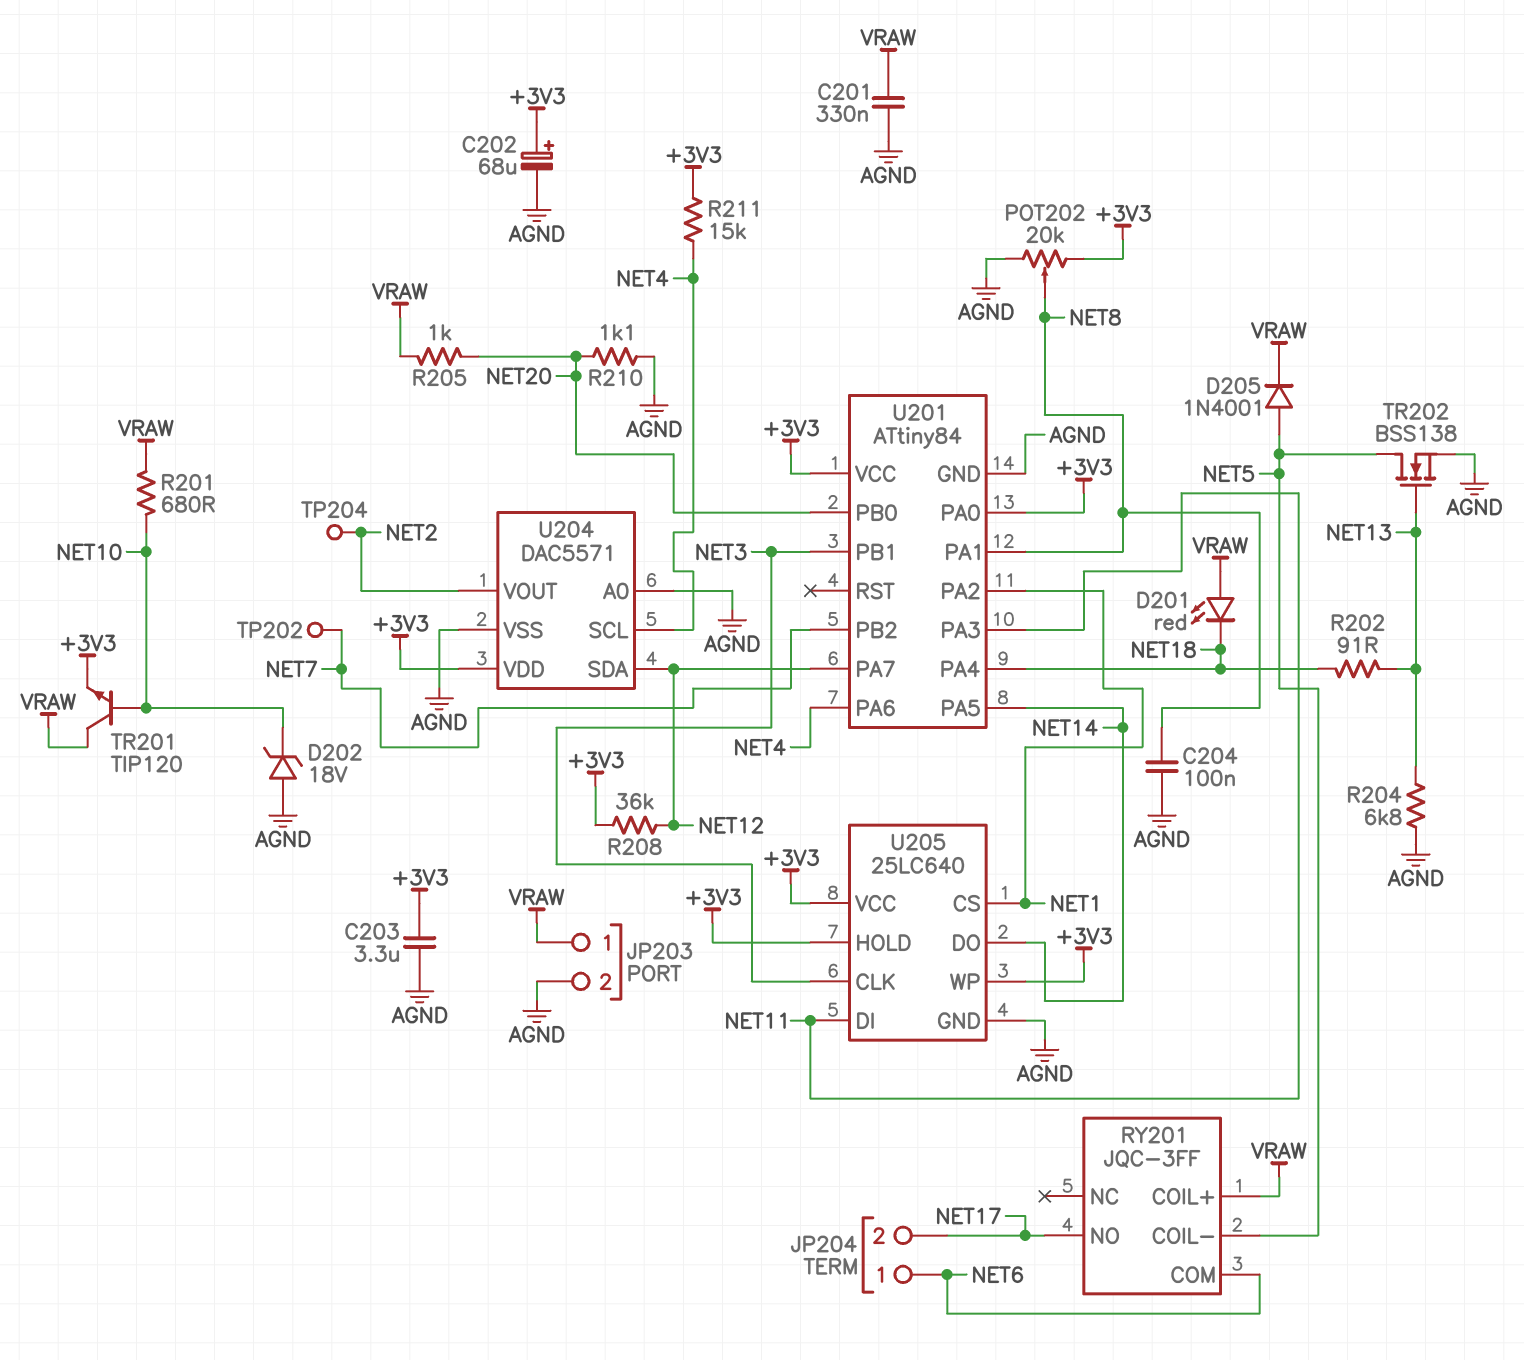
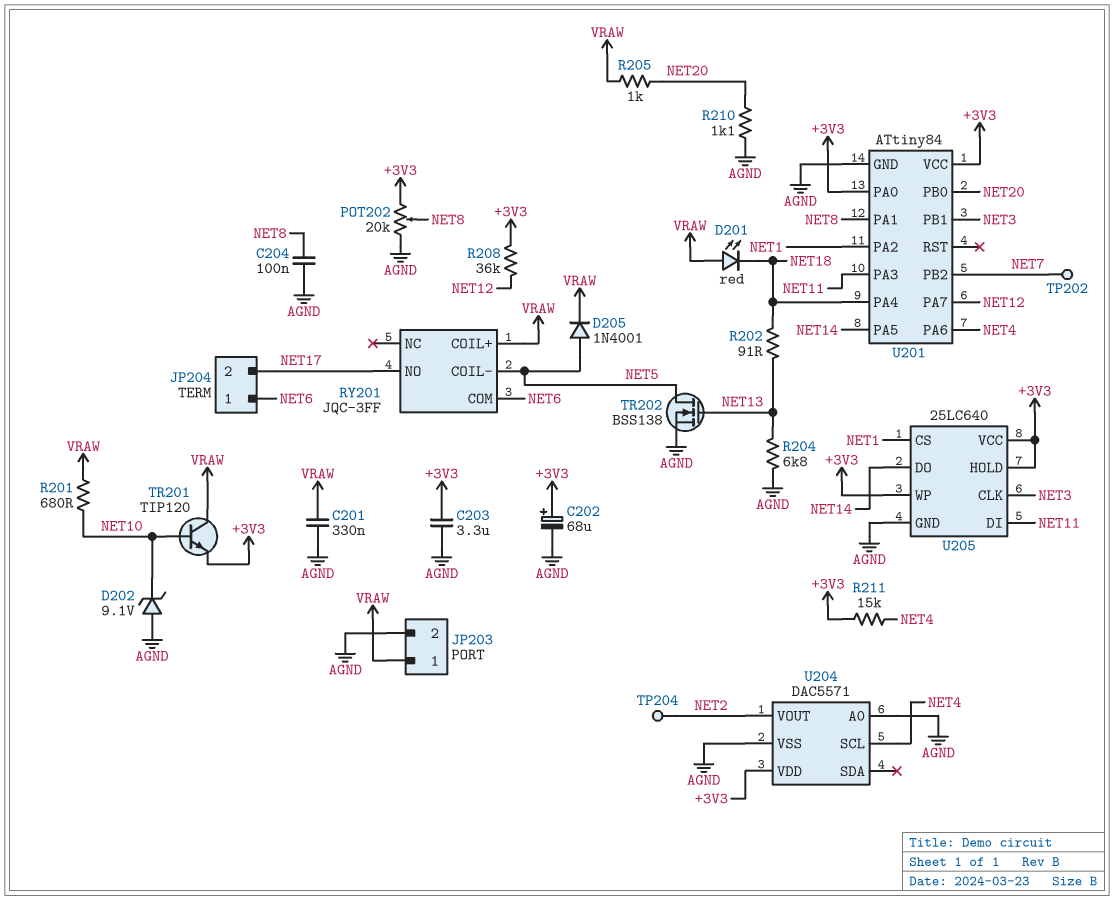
D202: zener 18V (A AGND, K NET10) -> zener 9.1V (A AGND, K NET10)
U204 pin SDA: NET12 -> none

